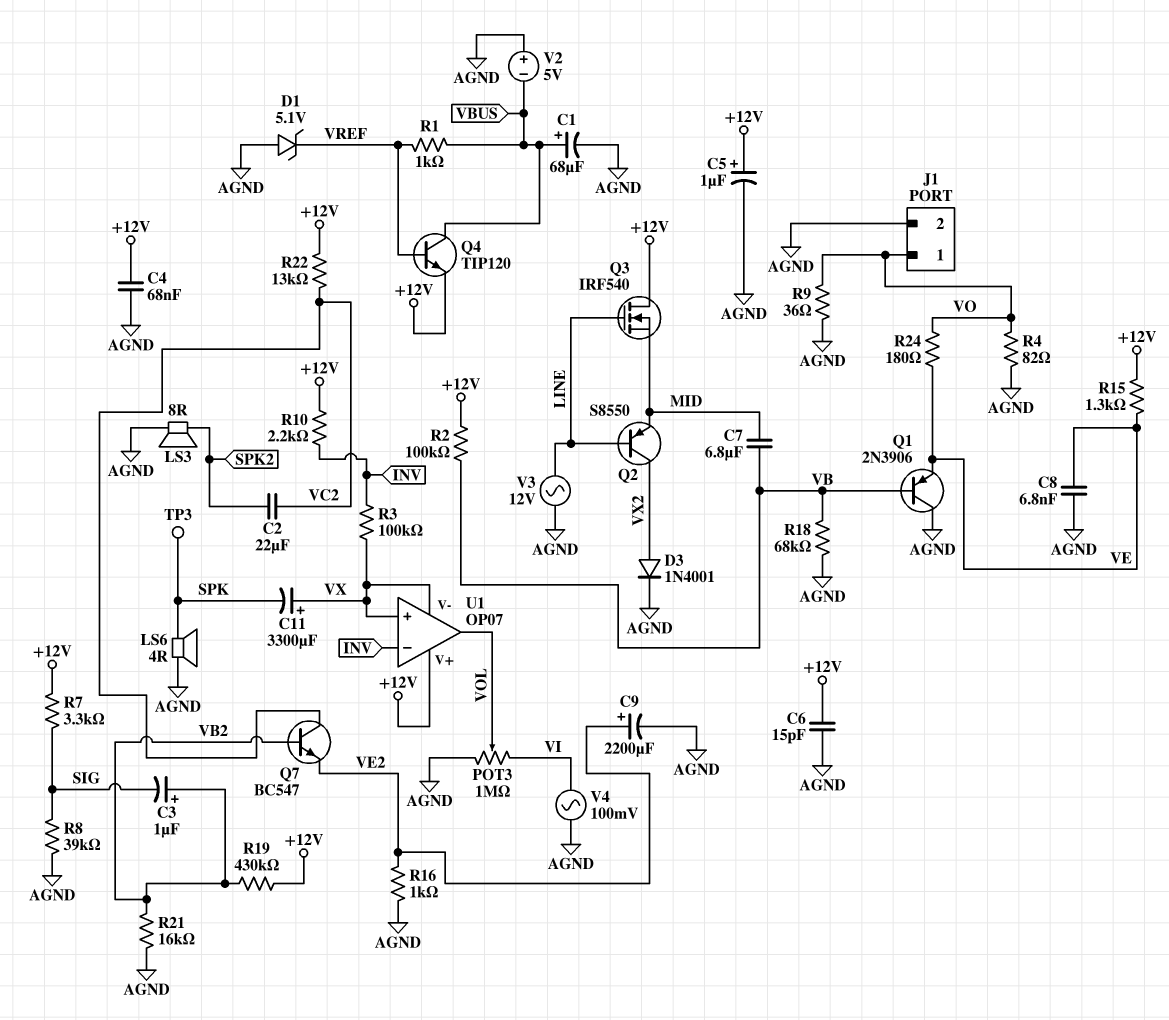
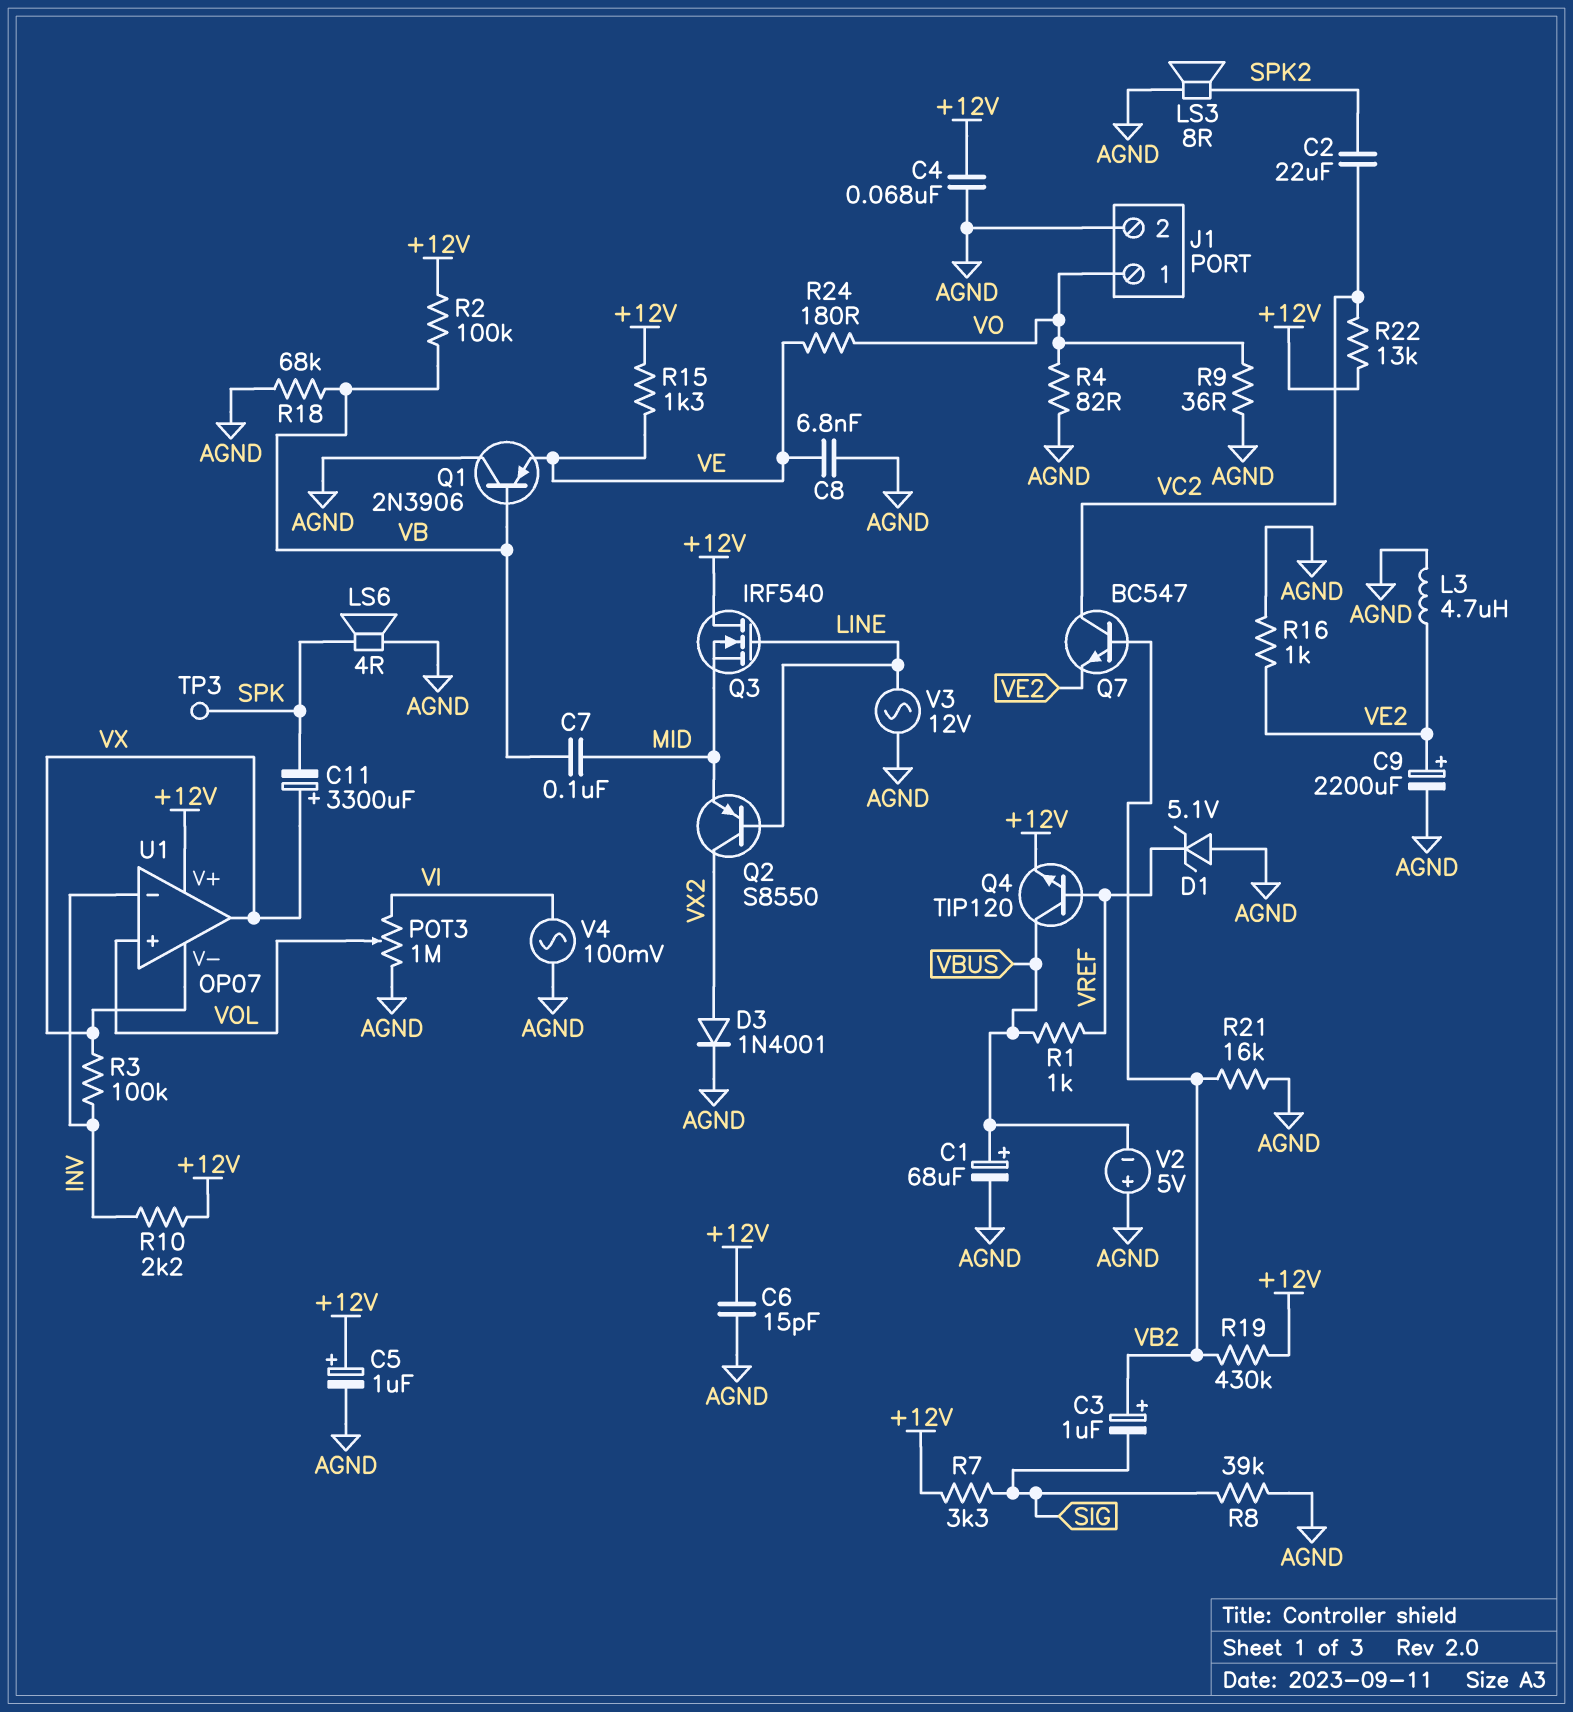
C7: 6.8uF (MID, VB) -> 100nF (MID, VB)
L3: none -> 4.7uH (AGND, VE2)
U1 pin in+: VX -> VOL
U1 pin out: VOL -> VX

